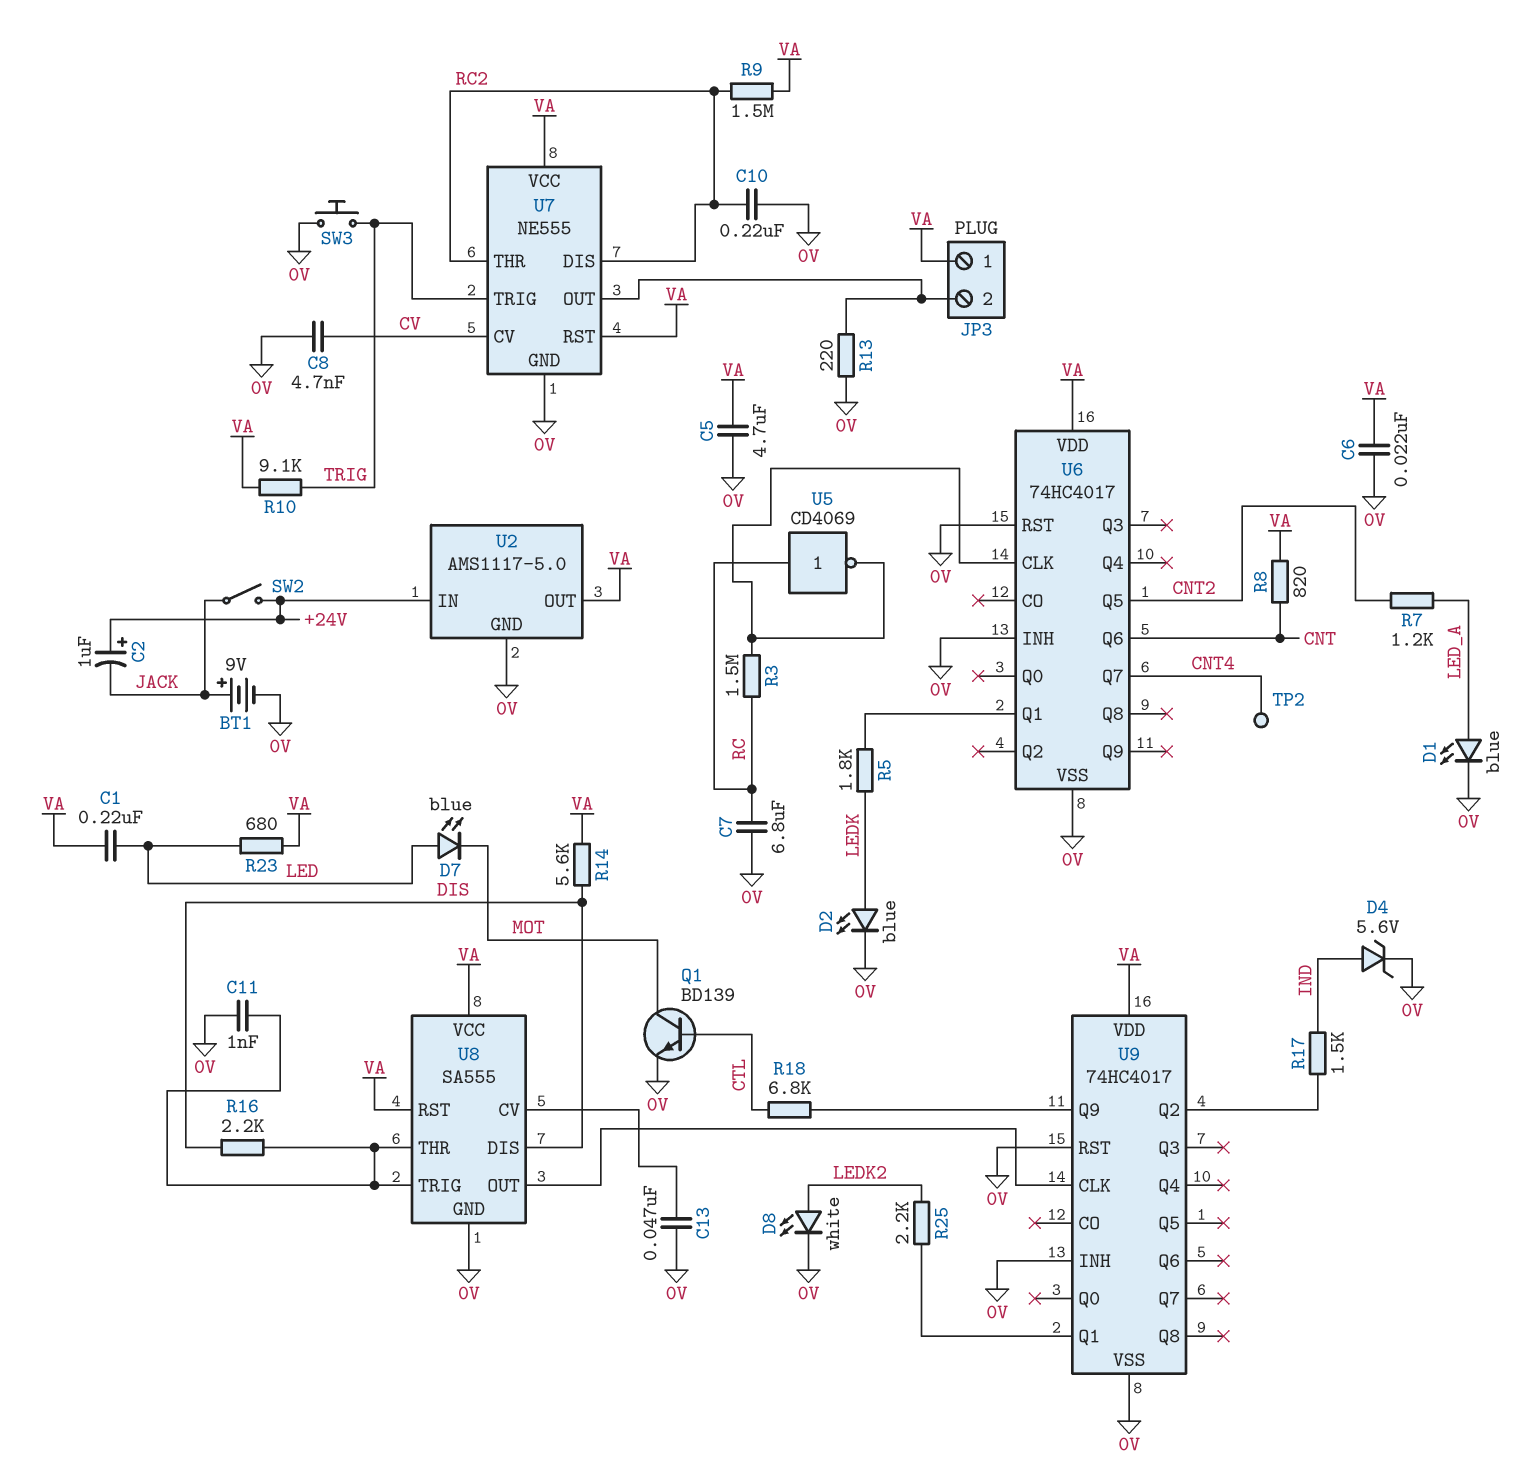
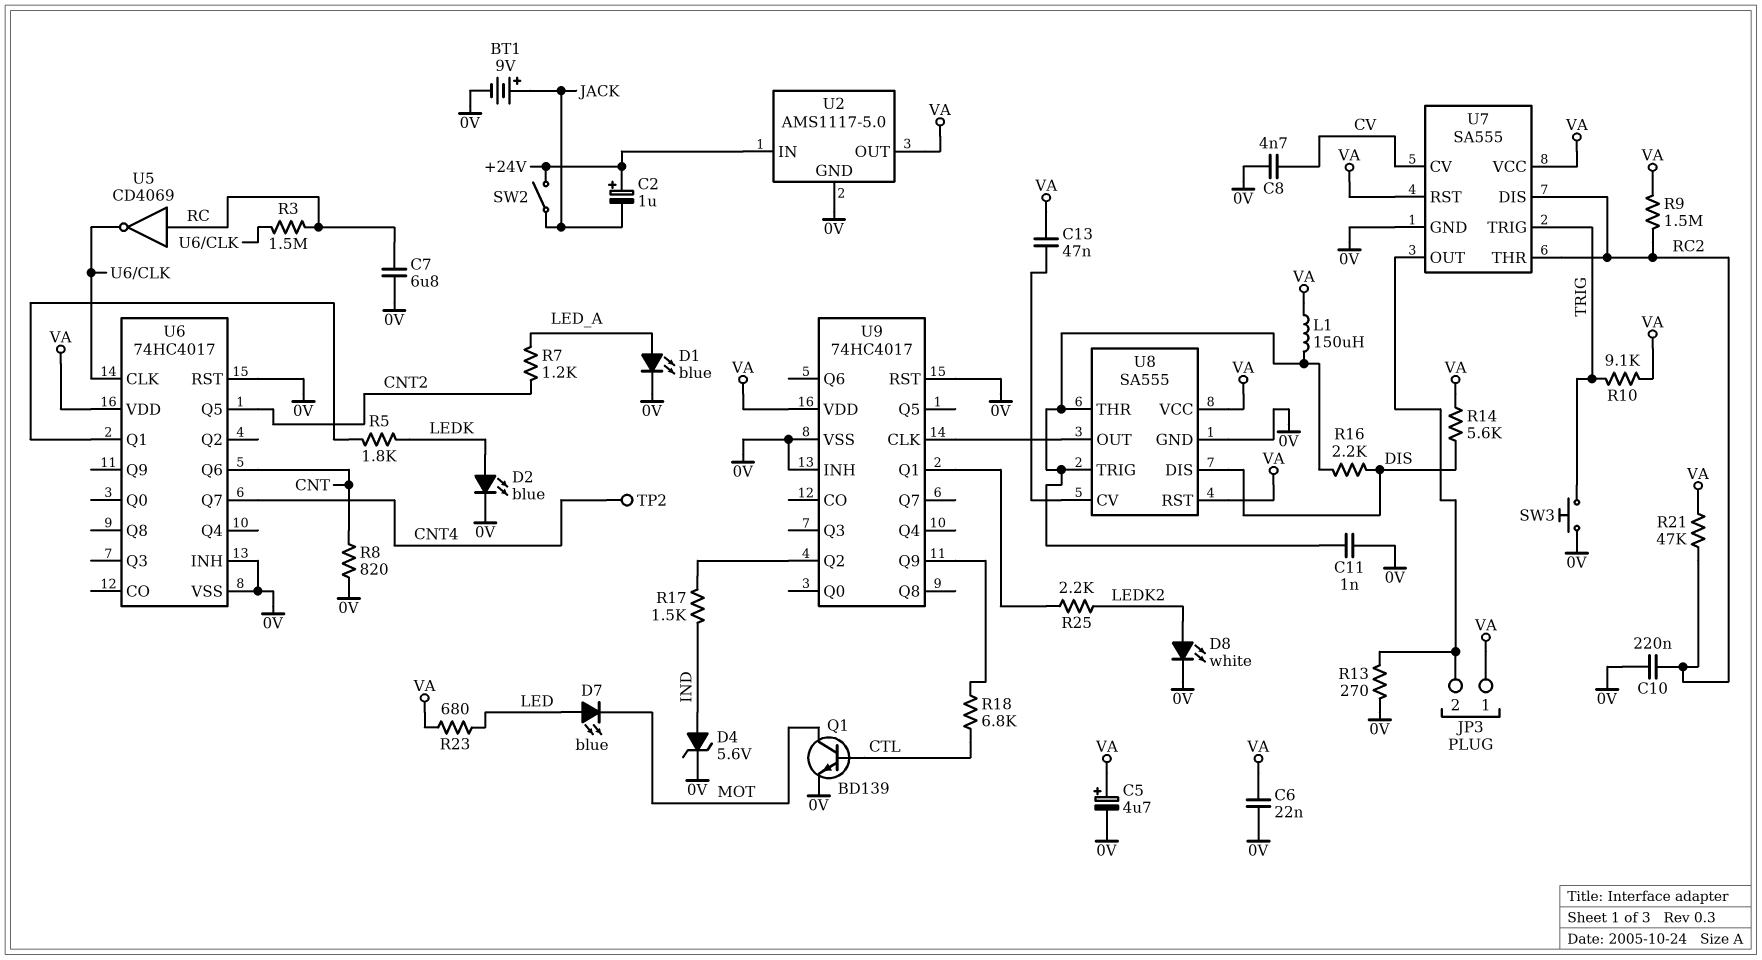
C1: 220nF (LED, VA) -> none
C5: 4.7uF (0V, VA) -> 4.7uF (plus VA, minus 0V)
C13: 47nF (0V, U8/CV) -> 47nF (U8/CV, VA)
L1: none -> 150uH (U8/THR, VA)
R8: 820 (CNT, VA) -> 820 (0V, CNT)
R13: 220 (0V, JP3/2) -> 270 (0V, JP3/2)
R21: none -> 47k (RC2, VA)
U7: NE555 -> SA555

